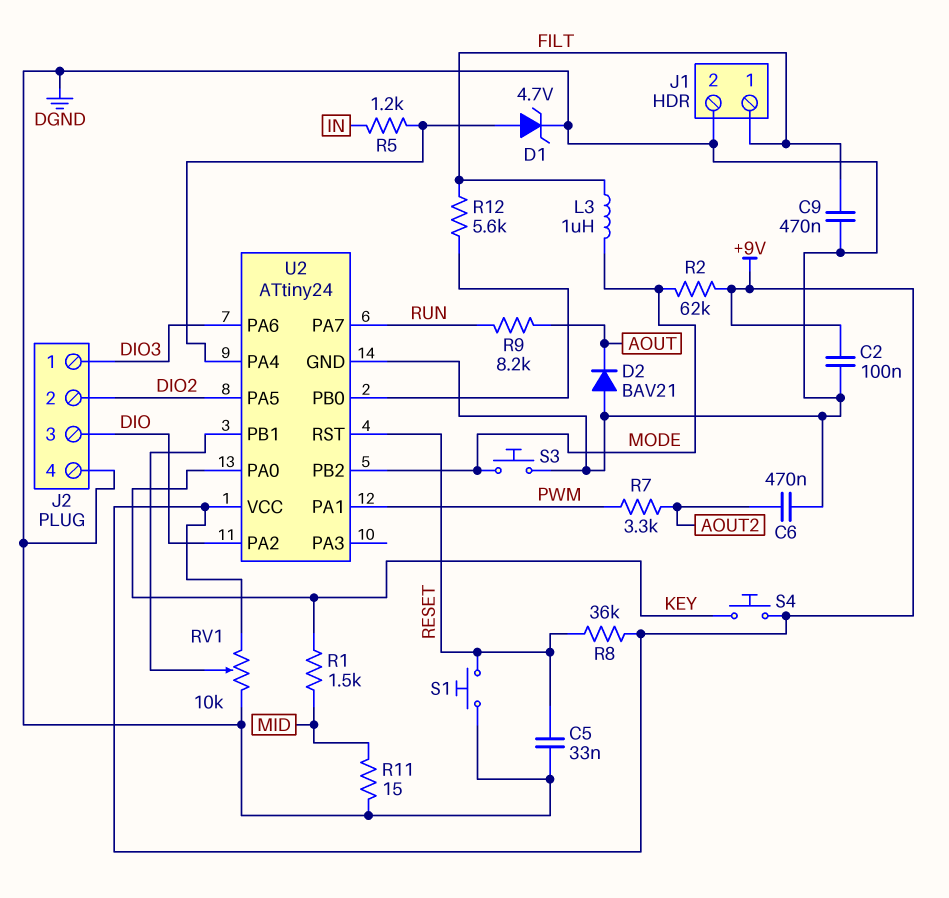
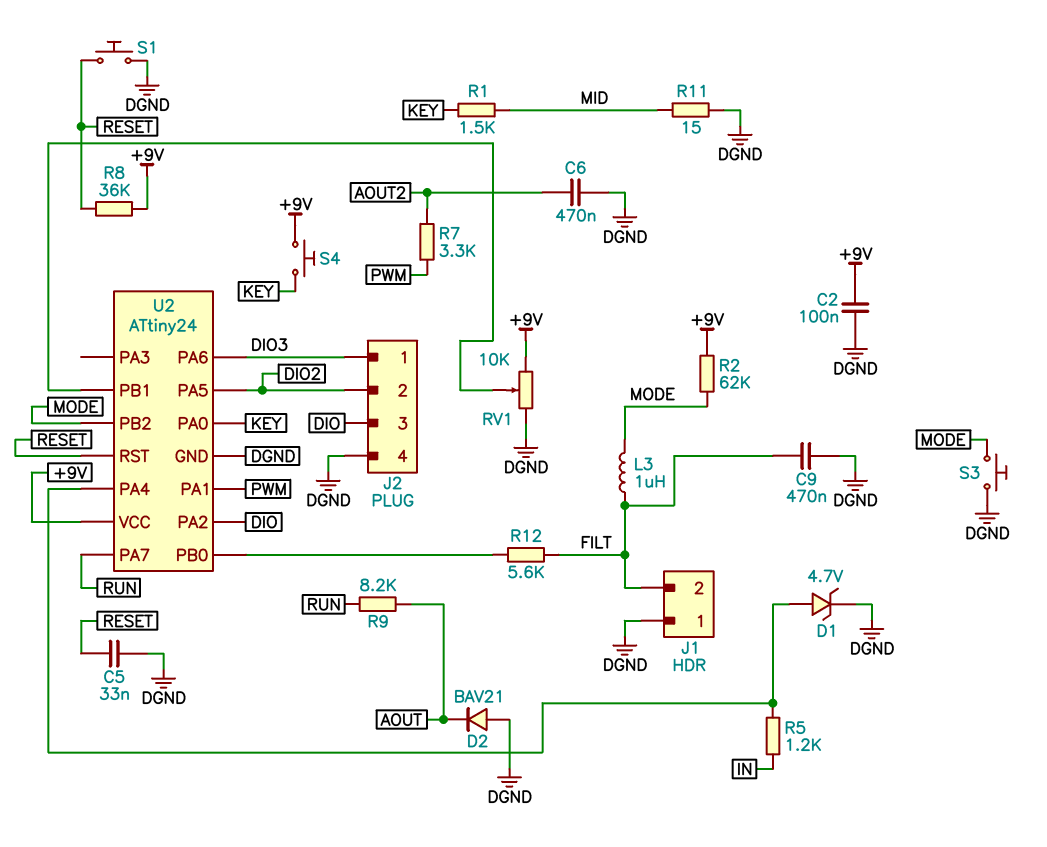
J1 pin 1: FILT -> DGND
J1 pin 2: DGND -> FILT

